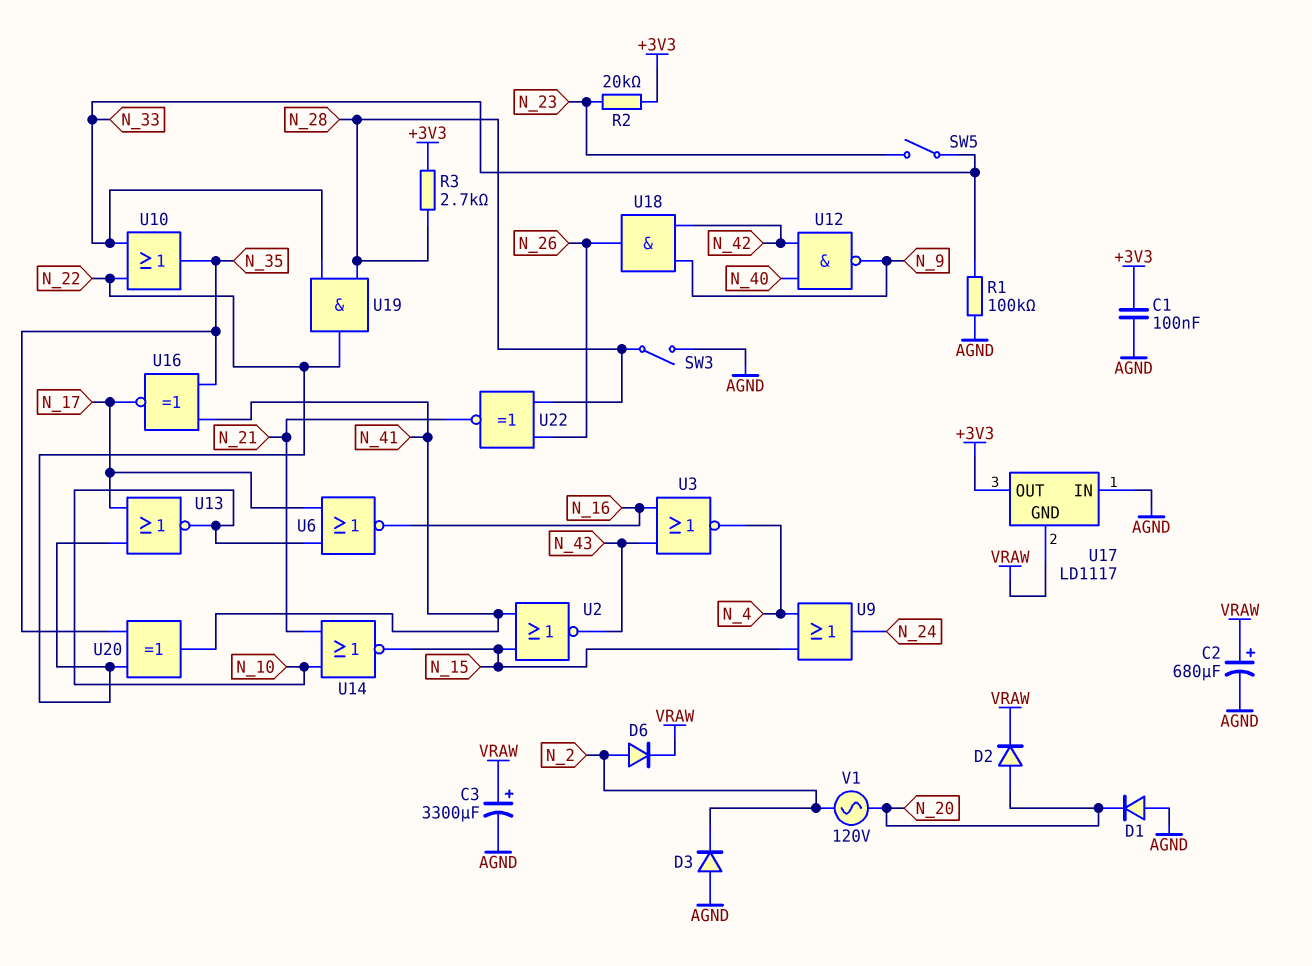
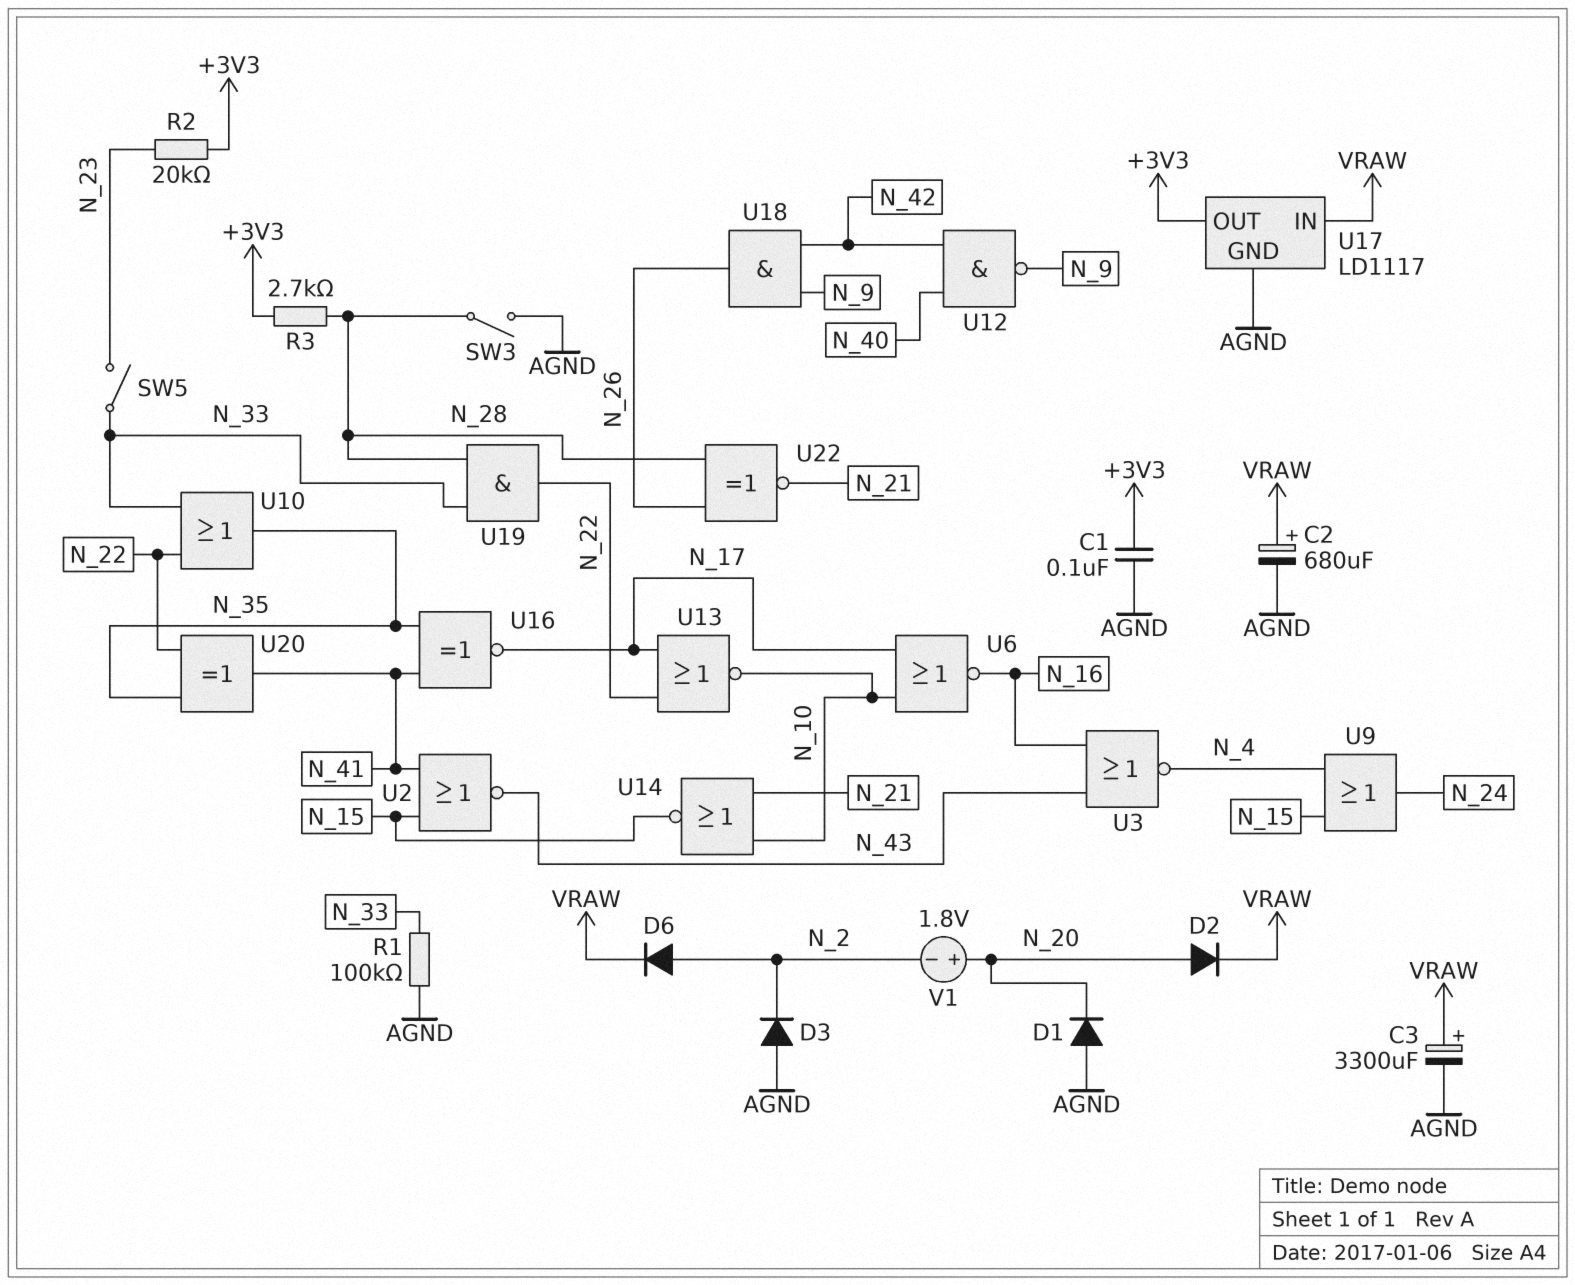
U17 pin GND: VRAW -> AGND
U17 pin IN: AGND -> VRAW
V1: AC 120V (N_2, N_20) -> 1.8V (plus N_20, minus N_2)

